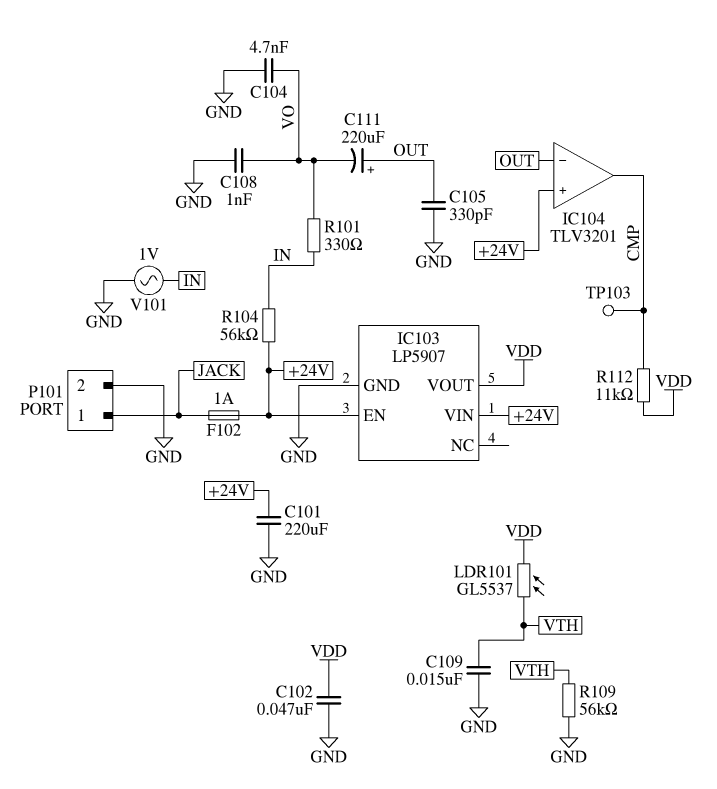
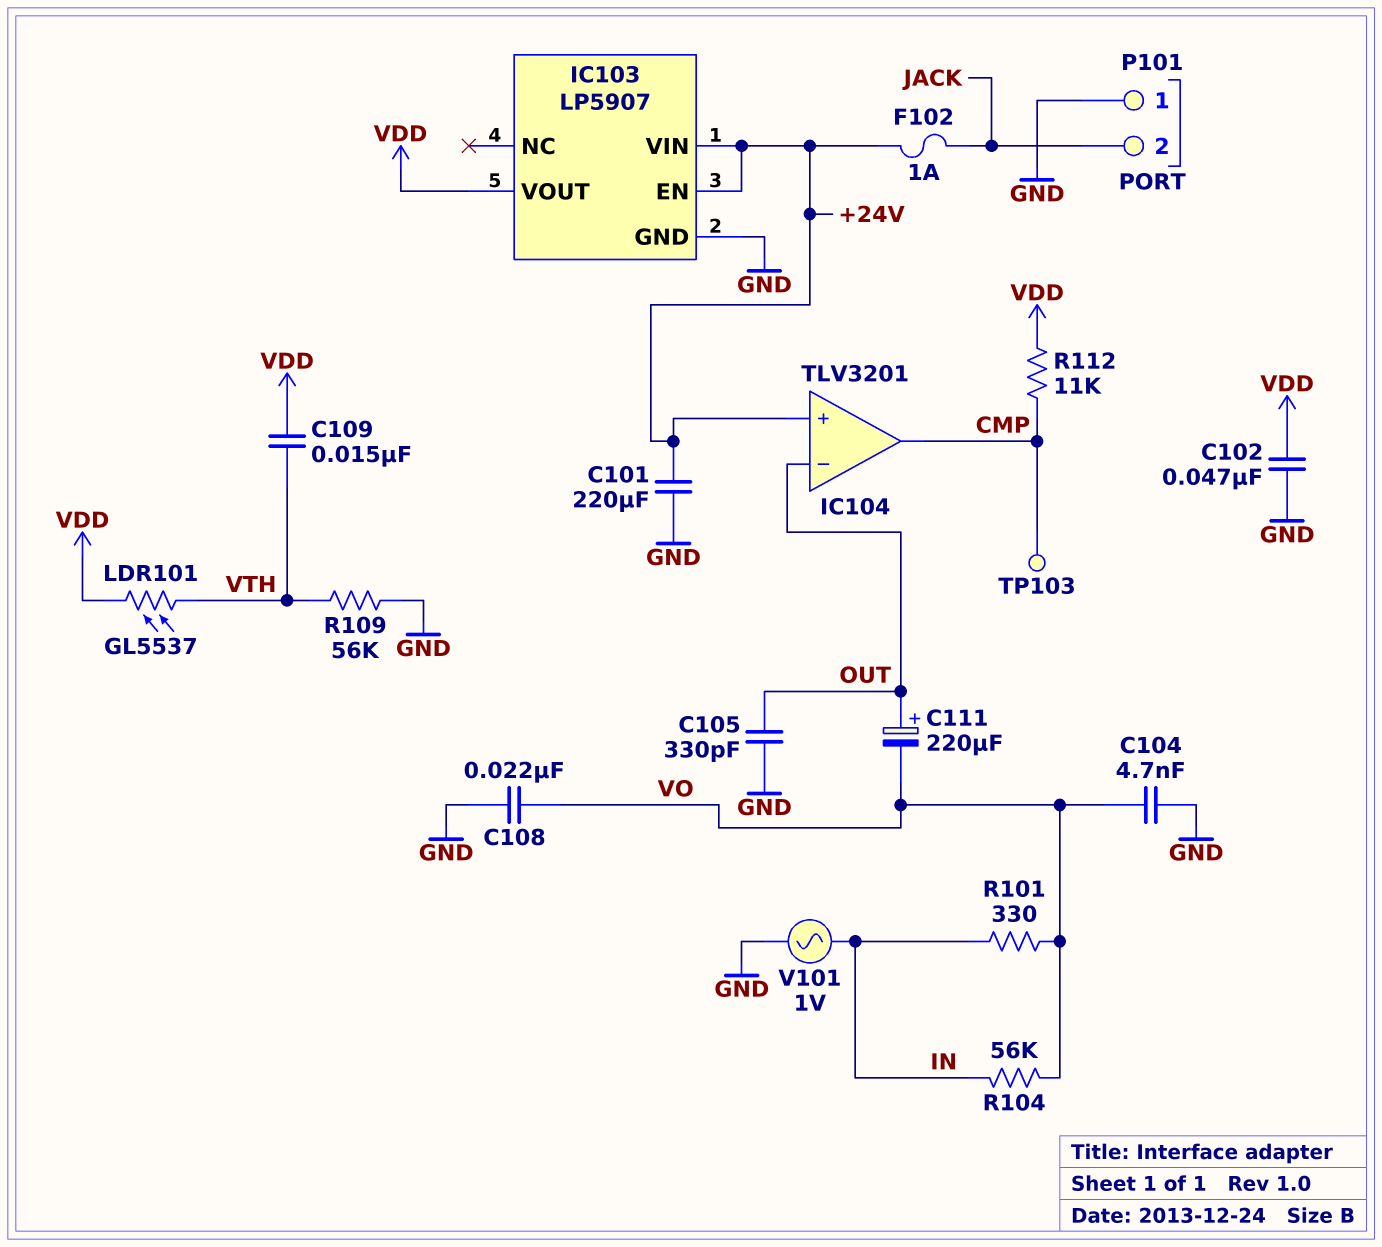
C108: 1nF (GND, VO) -> 22nF (GND, VO)
C109: 15nF (GND, VTH) -> 15nF (VDD, VTH)
P101 pin 1: JACK -> GND
P101 pin 2: GND -> JACK
R104: 56k (+24V, IN) -> 56k (IN, VO)

